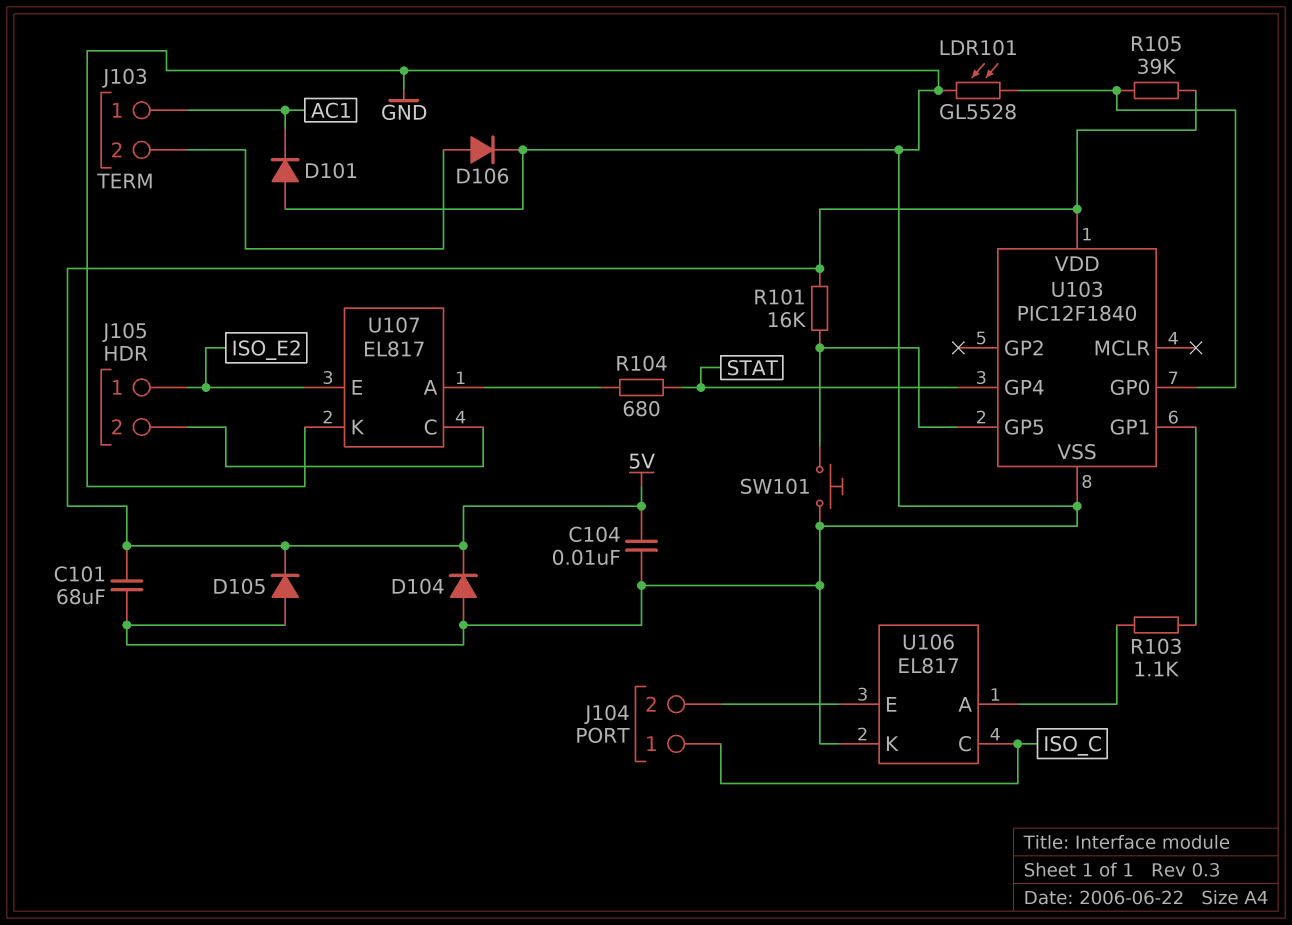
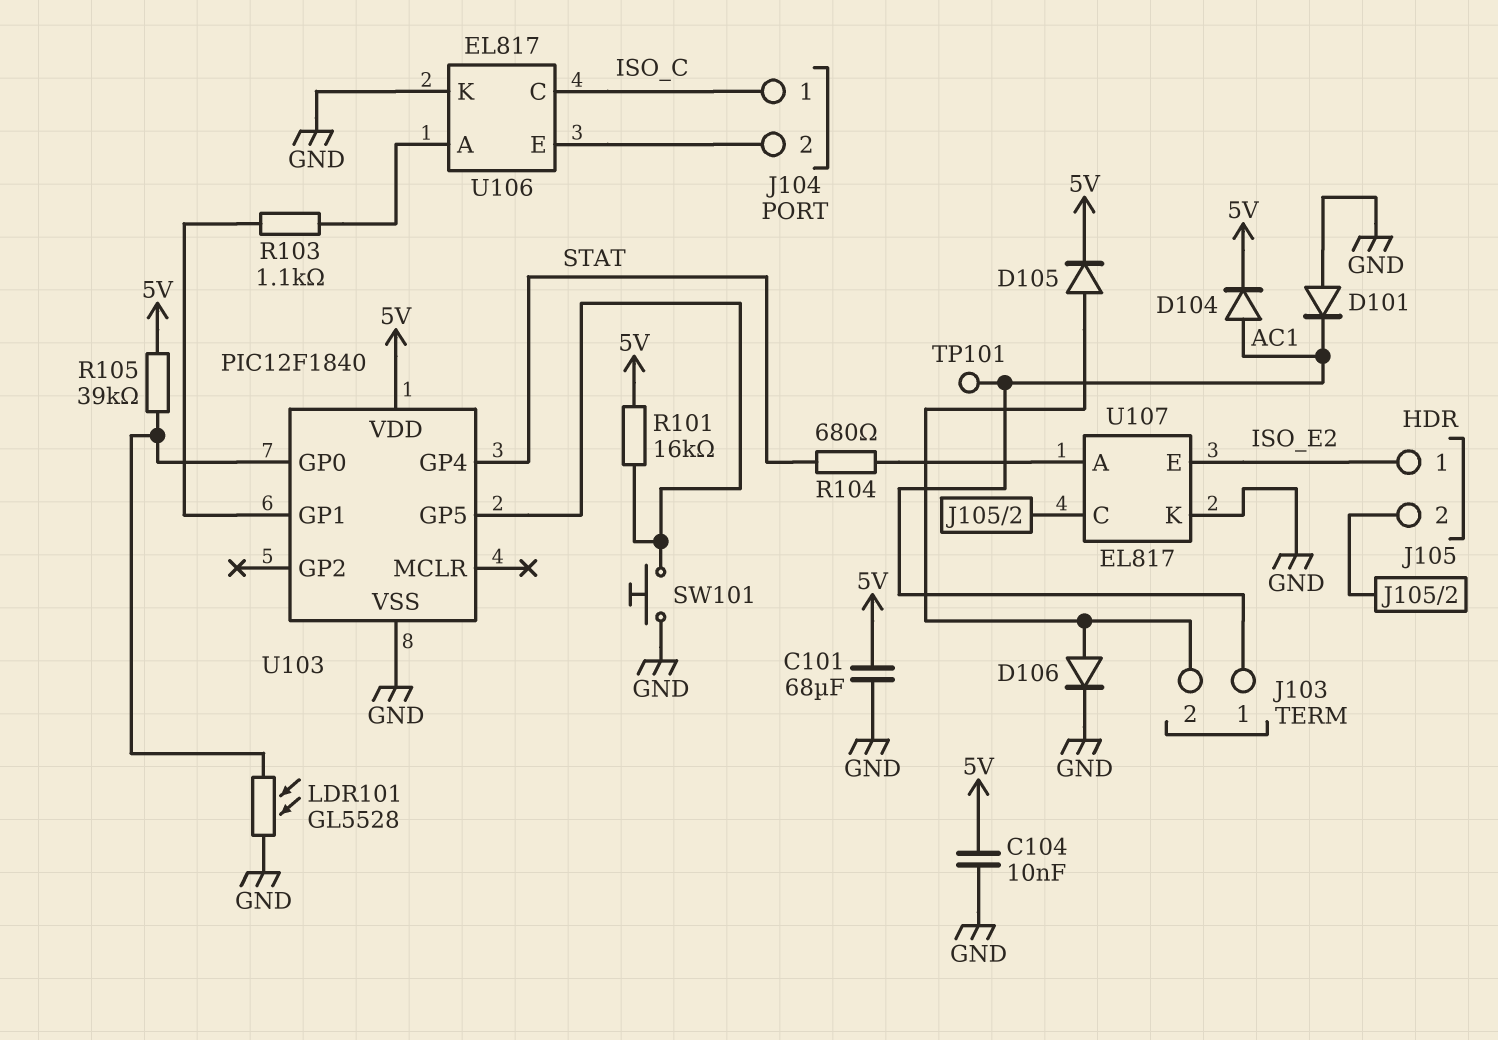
D104: diode (A GND, K 5V) -> diode (A AC1, K 5V)
D105: diode (A GND, K 5V) -> diode (A J103/2, K 5V)
TP101: none -> test point (AC1)

